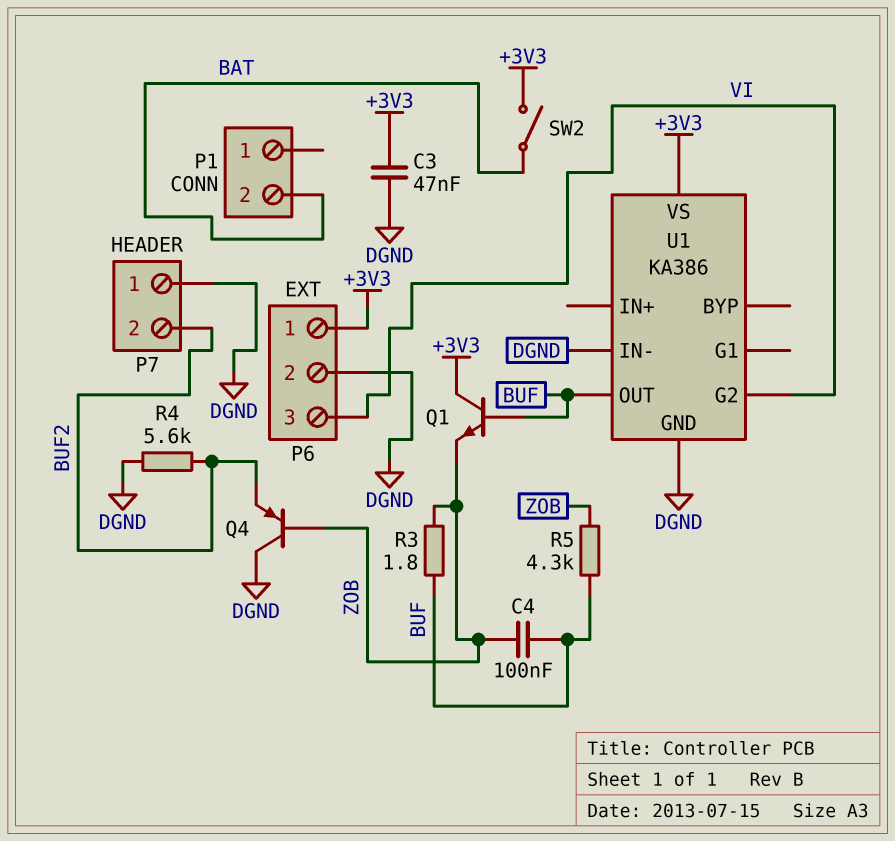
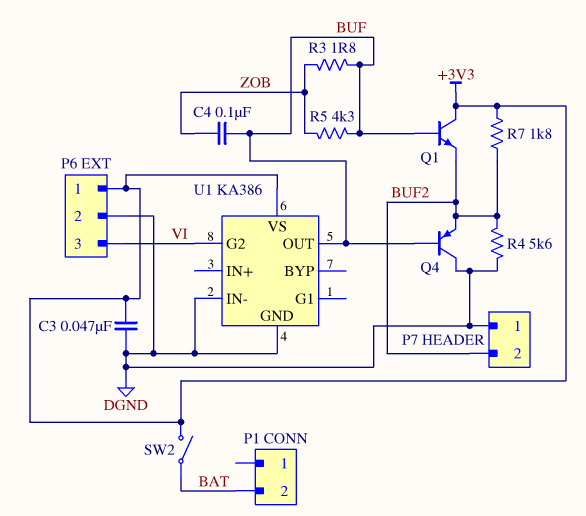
Q1: NPN (B BUF, C +3V3, E ZOB) -> NPN (B BUF, C +3V3, E BUF2)
Q4: PNP (B ZOB, C DGND, E BUF2) -> PNP (B BUF, C DGND, E BUF2)
R7: none -> 1.8k (+3V3, BUF2)

